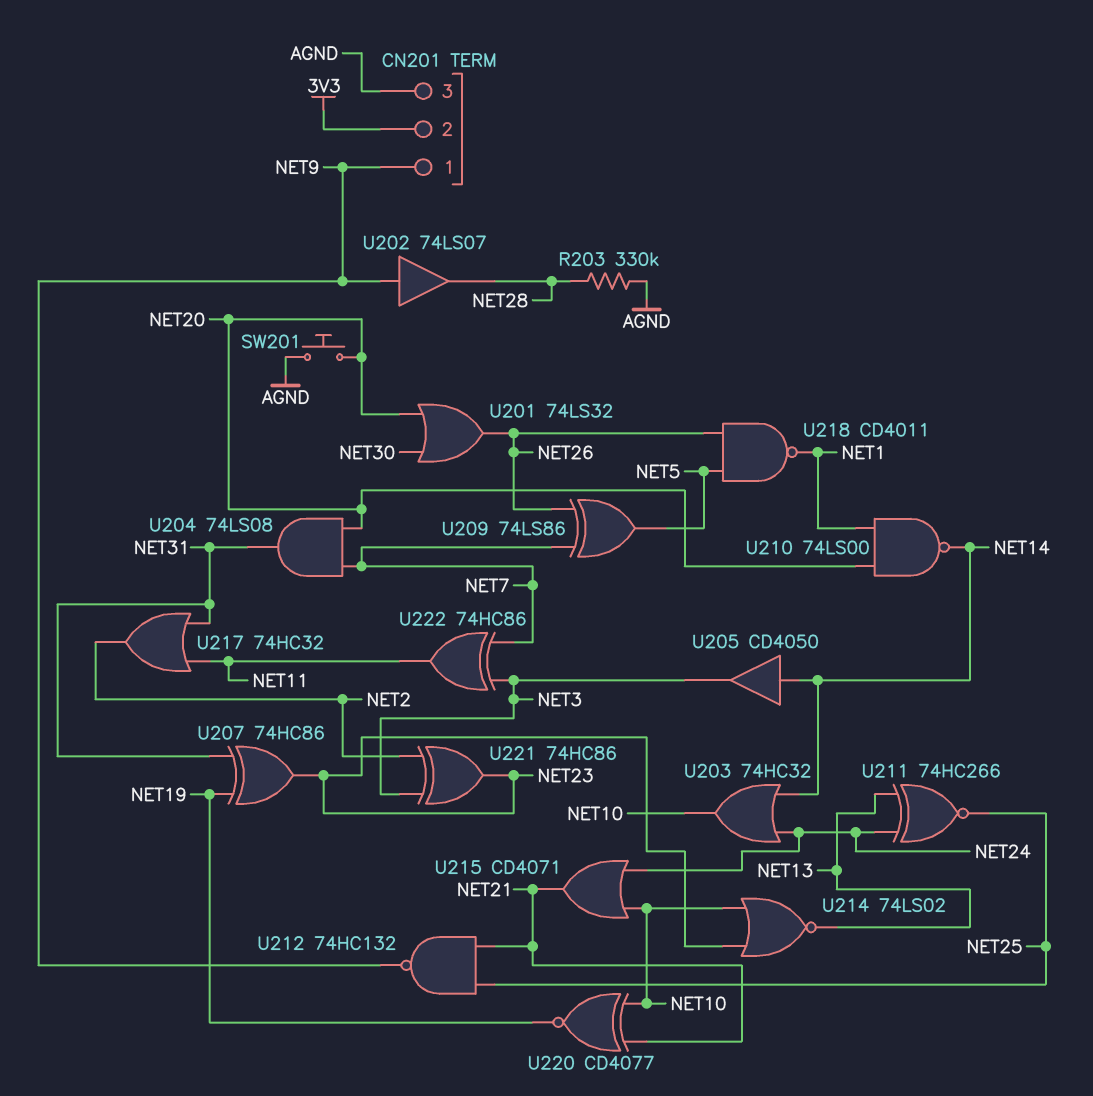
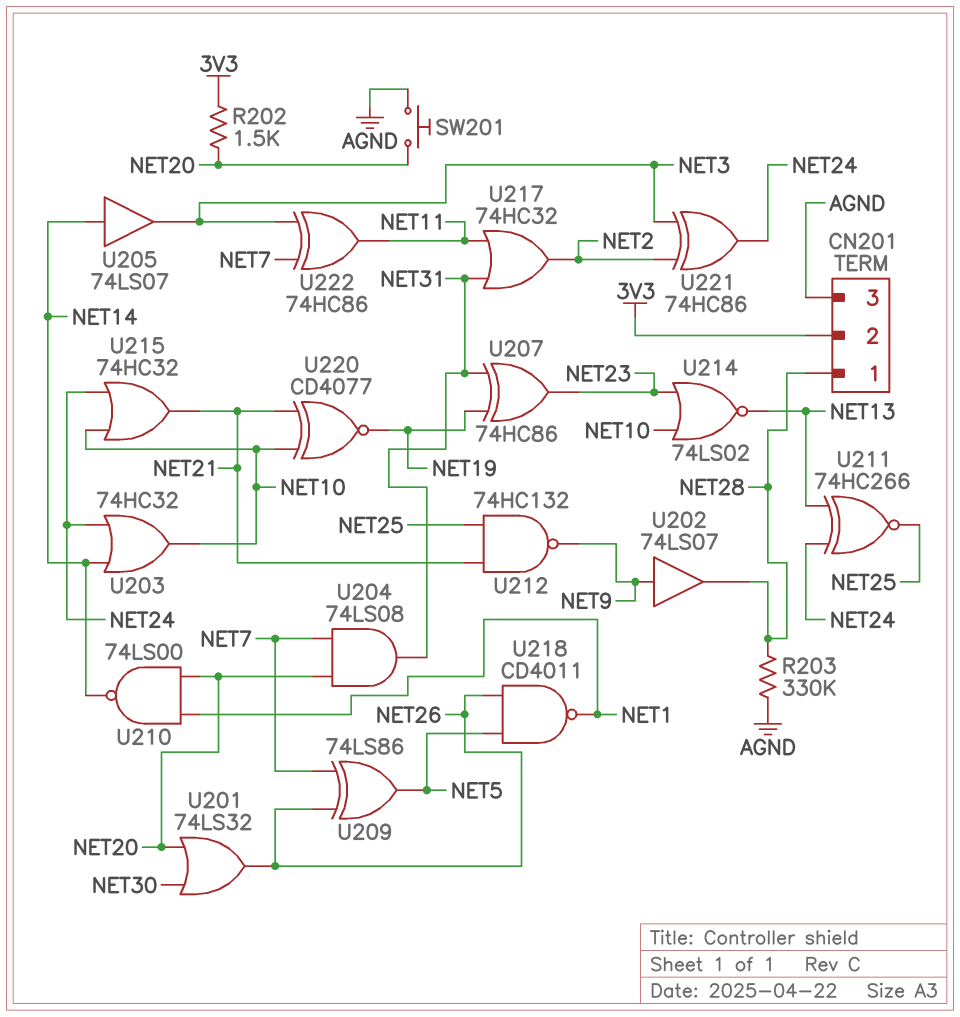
CN201 pin 1: NET9 -> NET28
R202: none -> 1.5k (3V3, NET20)
U205: buffer CD4050 (in NET14, out NET3) -> buffer 74LS07 (in NET14, out NET3)
U215: OR CD4071 (in NET10, in NET24, out NET21) -> OR 74HC32 (in NET10, in NET24, out NET21)
U221: XOR 74HC86 (in NET2, in NET3, out NET23) -> XOR 74HC86 (in NET2, in NET3, out NET24)

